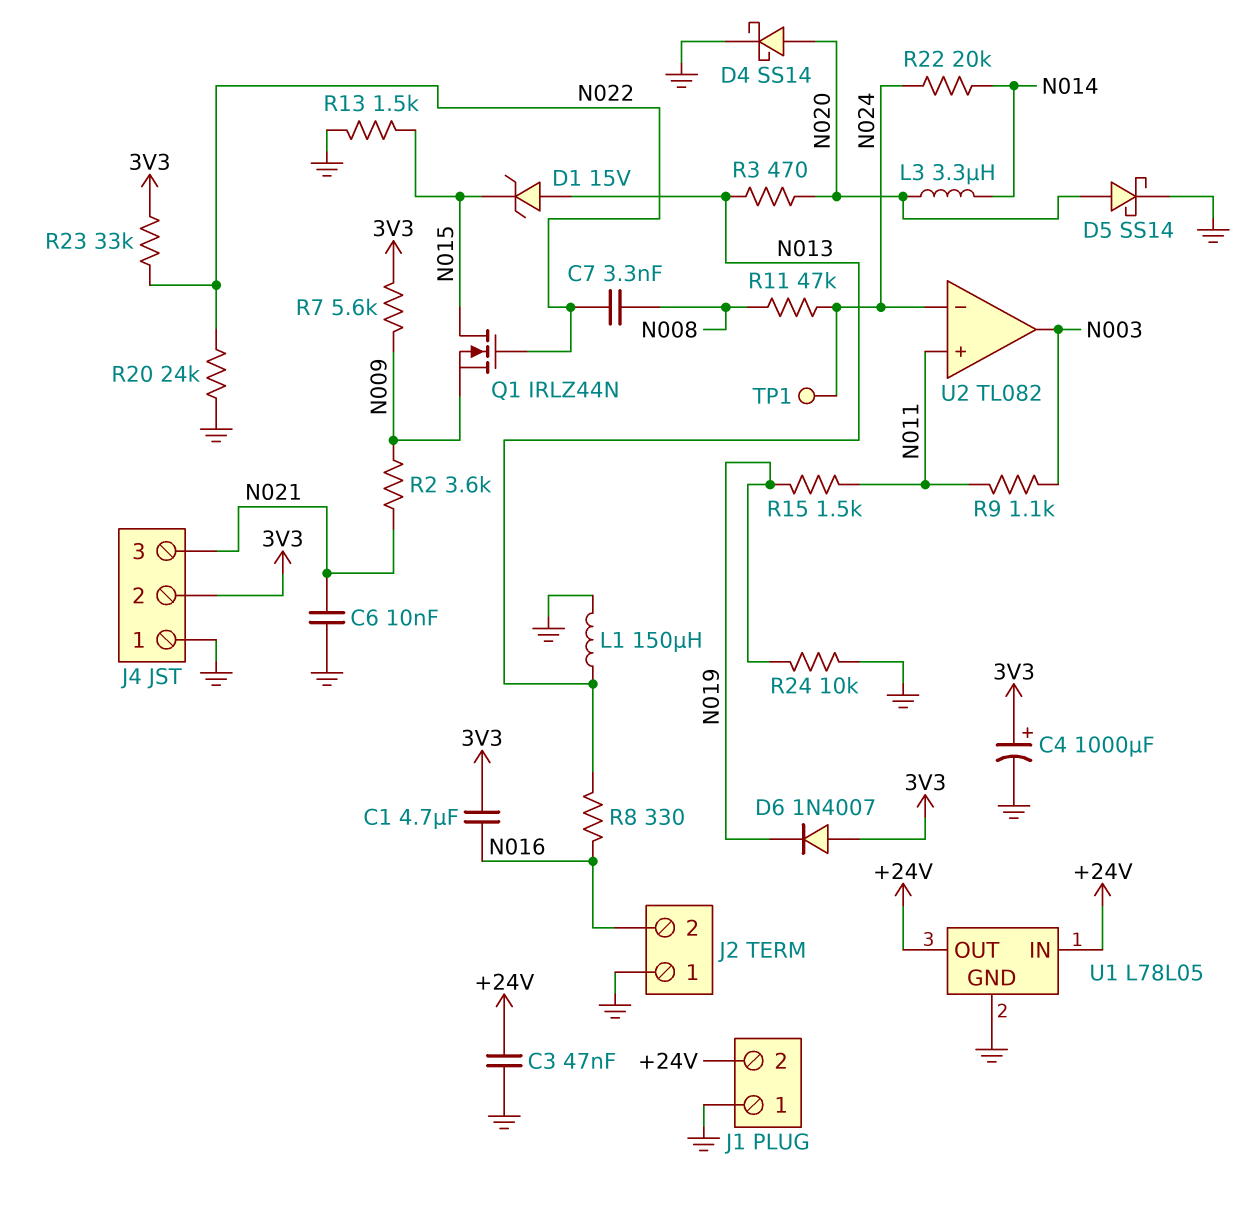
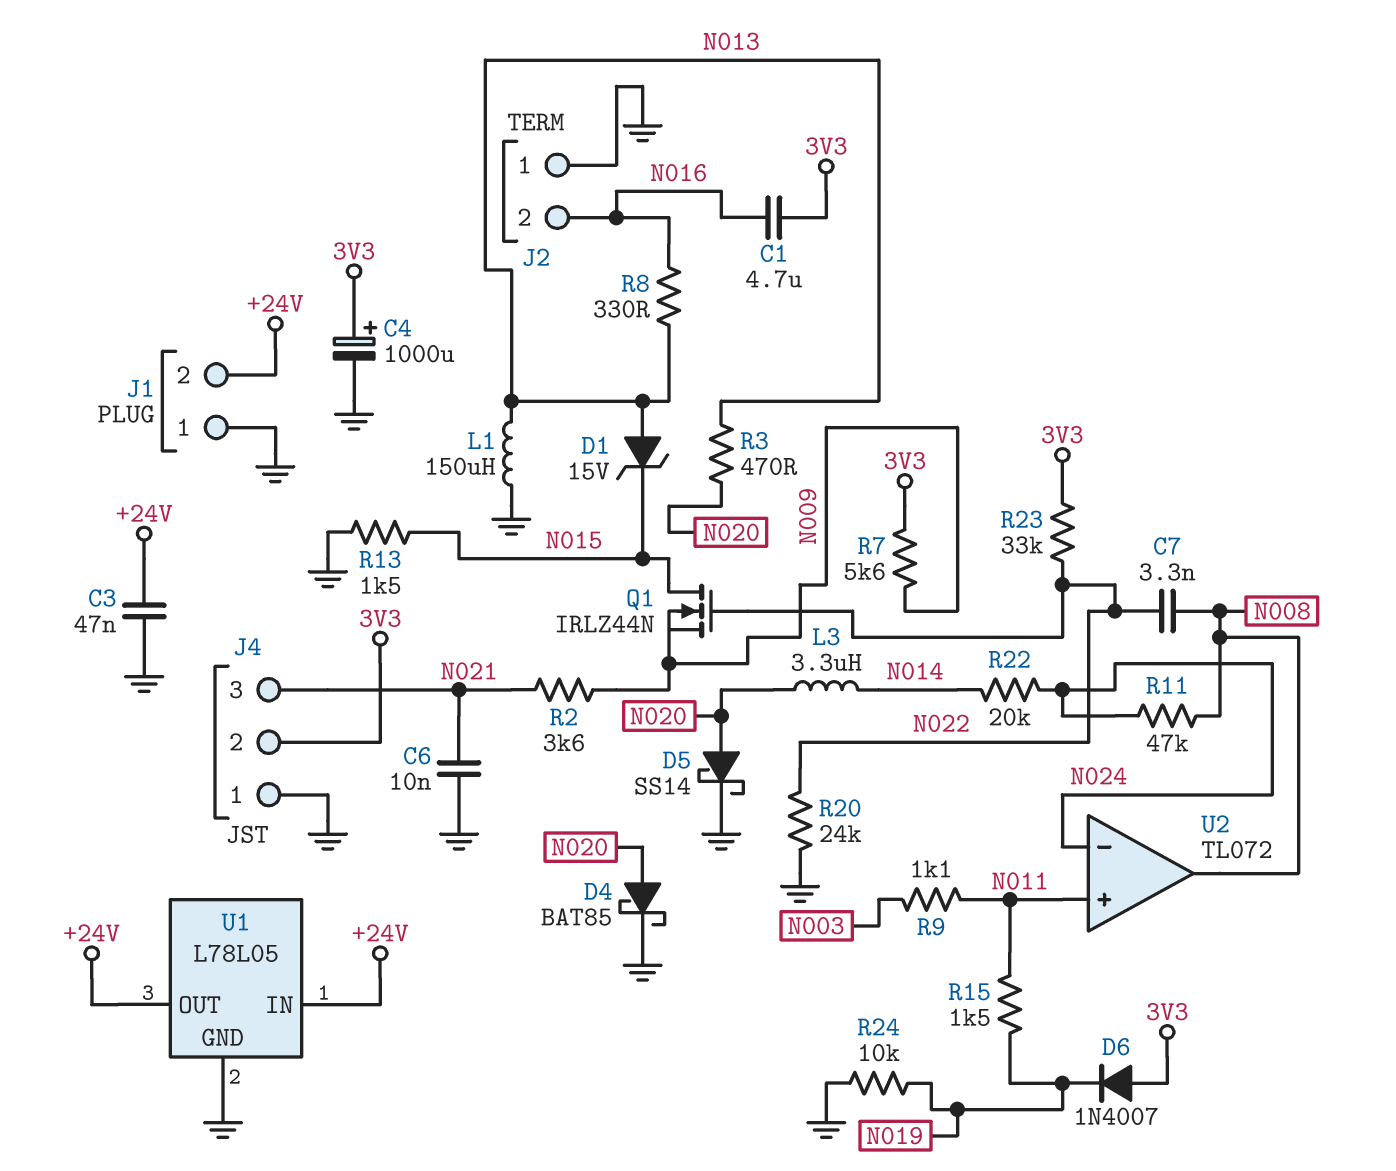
D4: schottky SS14 (A N020, K GND) -> schottky BAT85 (A N020, K GND)
TP1: test point (N024) -> none
U2: TL082 -> TL072
U2 pin out: N003 -> N008

